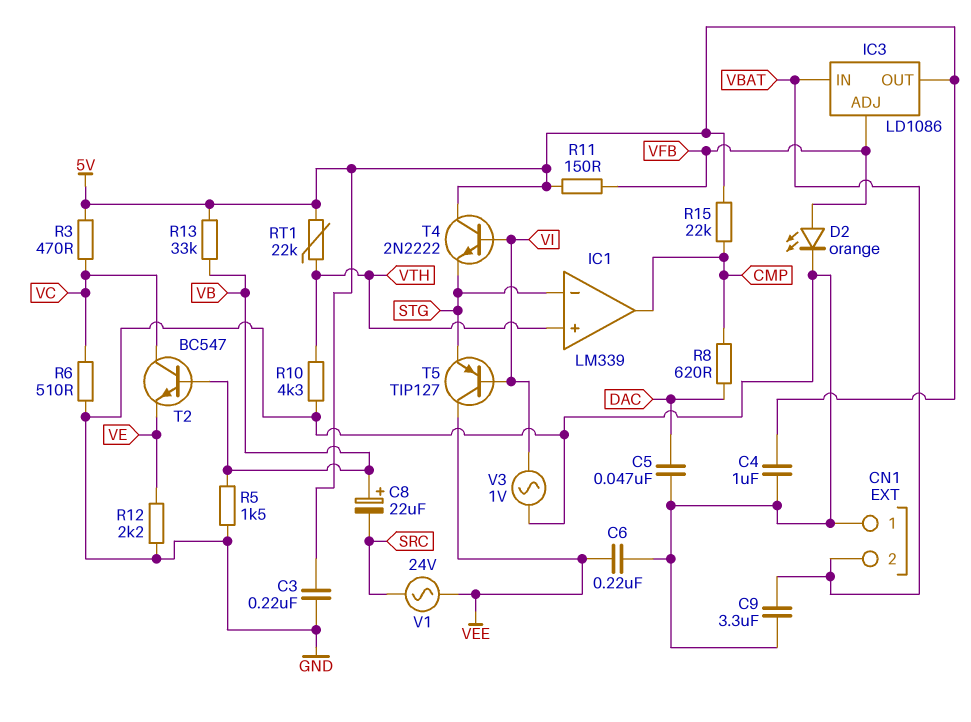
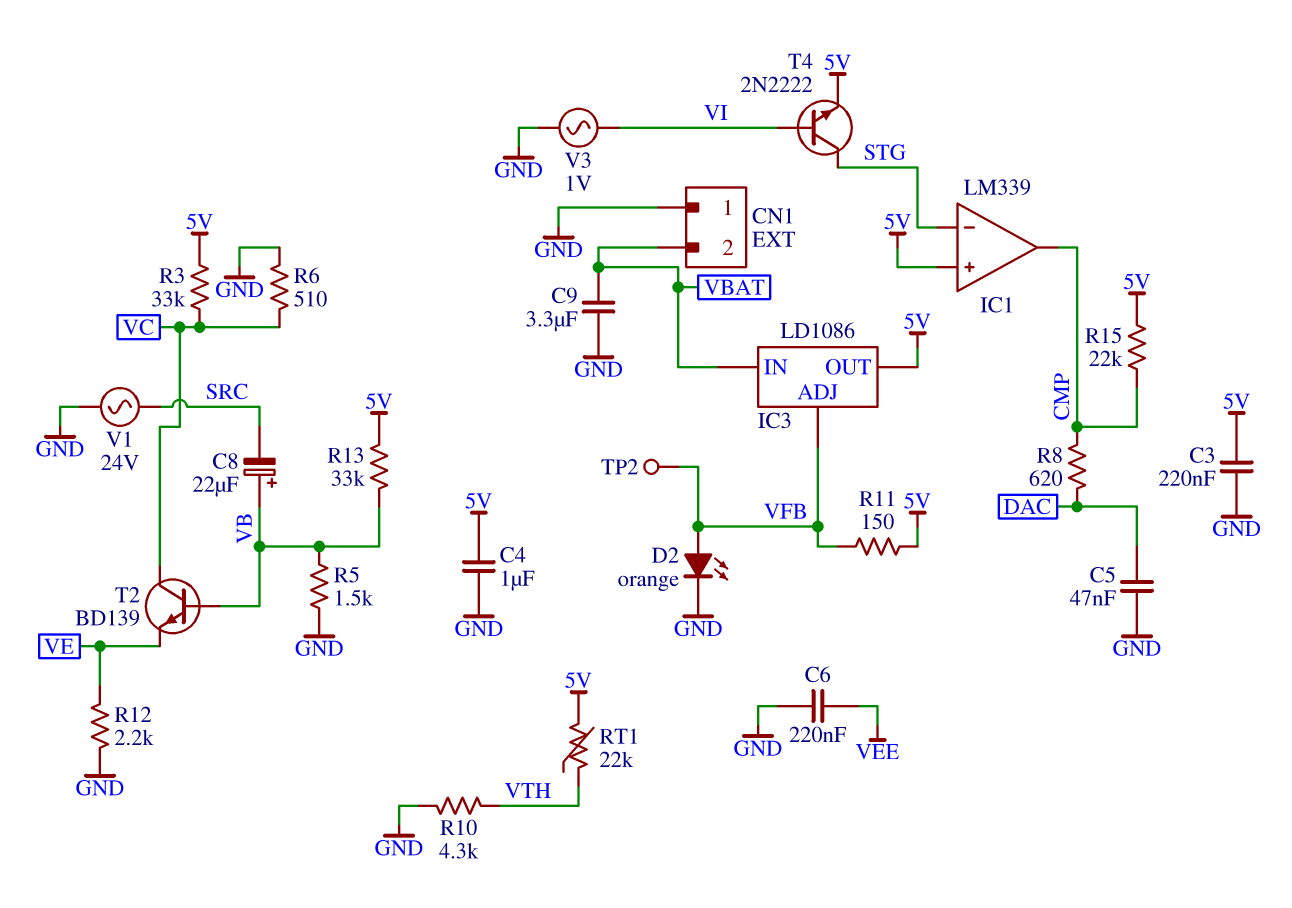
IC1 pin in+: VTH -> 5V
R3: 470 (5V, VC) -> 33k (5V, VC)
T2: NPN BC547 (B VB, C VC, E VE) -> NPN BD139 (B VB, C VC, E VE)
T4: NPN 2N2222 (B VI, C 5V, E STG) -> NPN 2N2222 (B VI, C STG, E 5V)
T5: PNP TIP127 (B VI, C VEE, E STG) -> none
TP2: none -> test point (VFB)
V1: AC 24V (SRC, VEE) -> AC 24V (GND, SRC)

